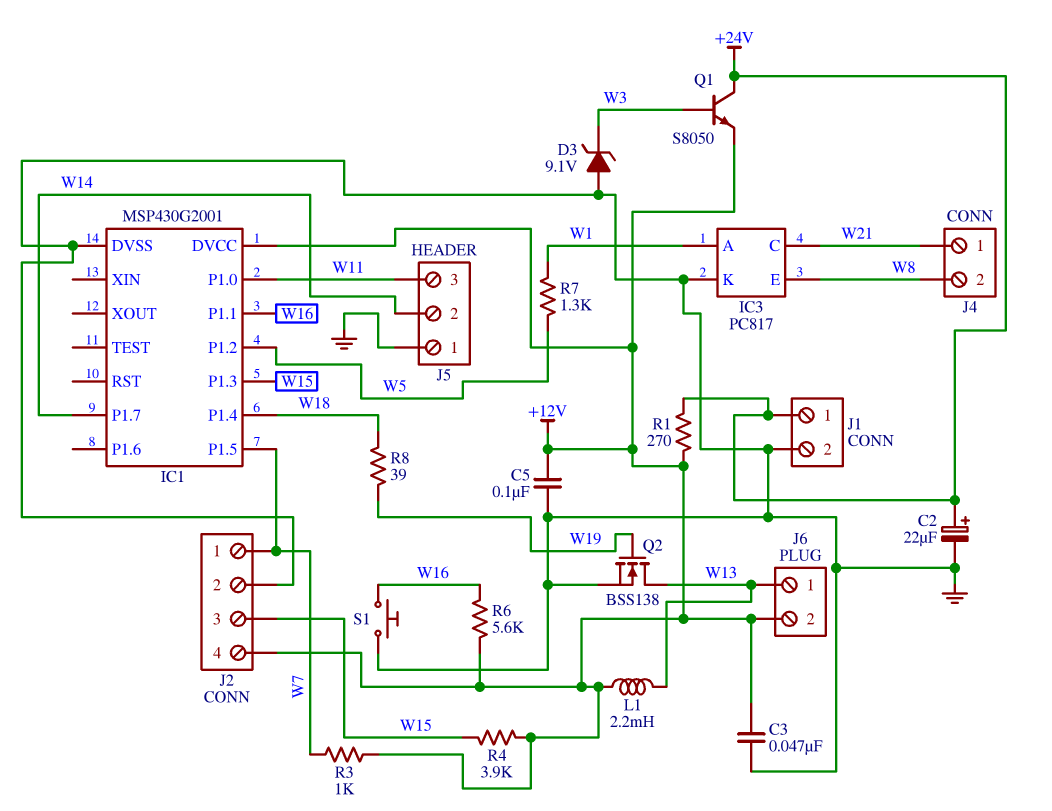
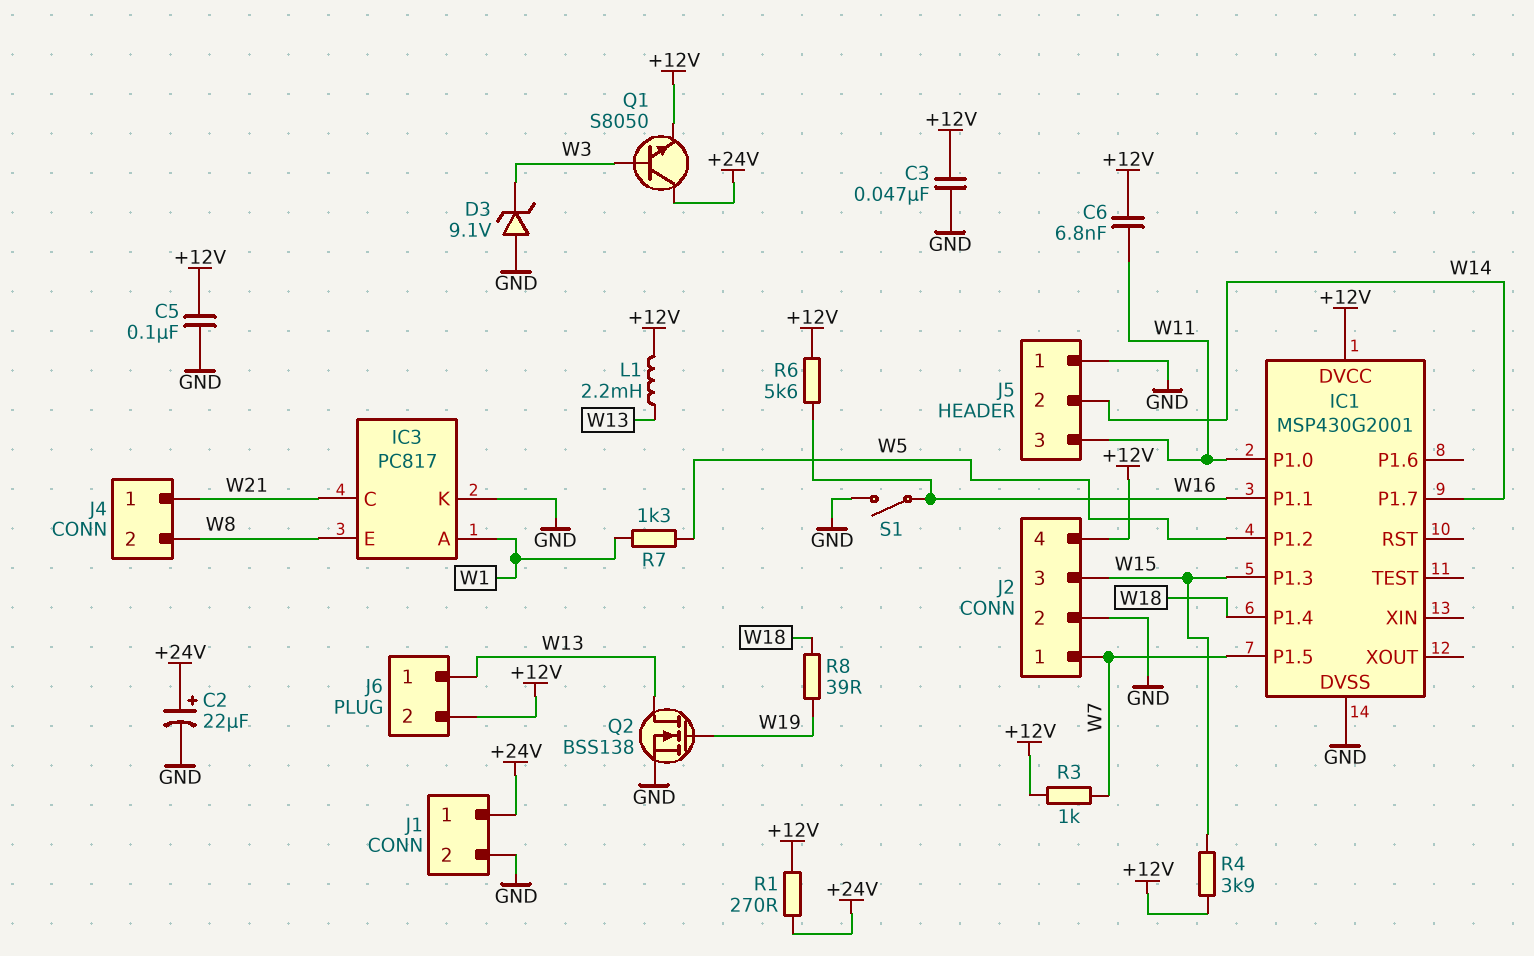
C6: none -> 6.8nF (+12V, W11)
S1: button (GND, W16) -> switch (GND, W16)

